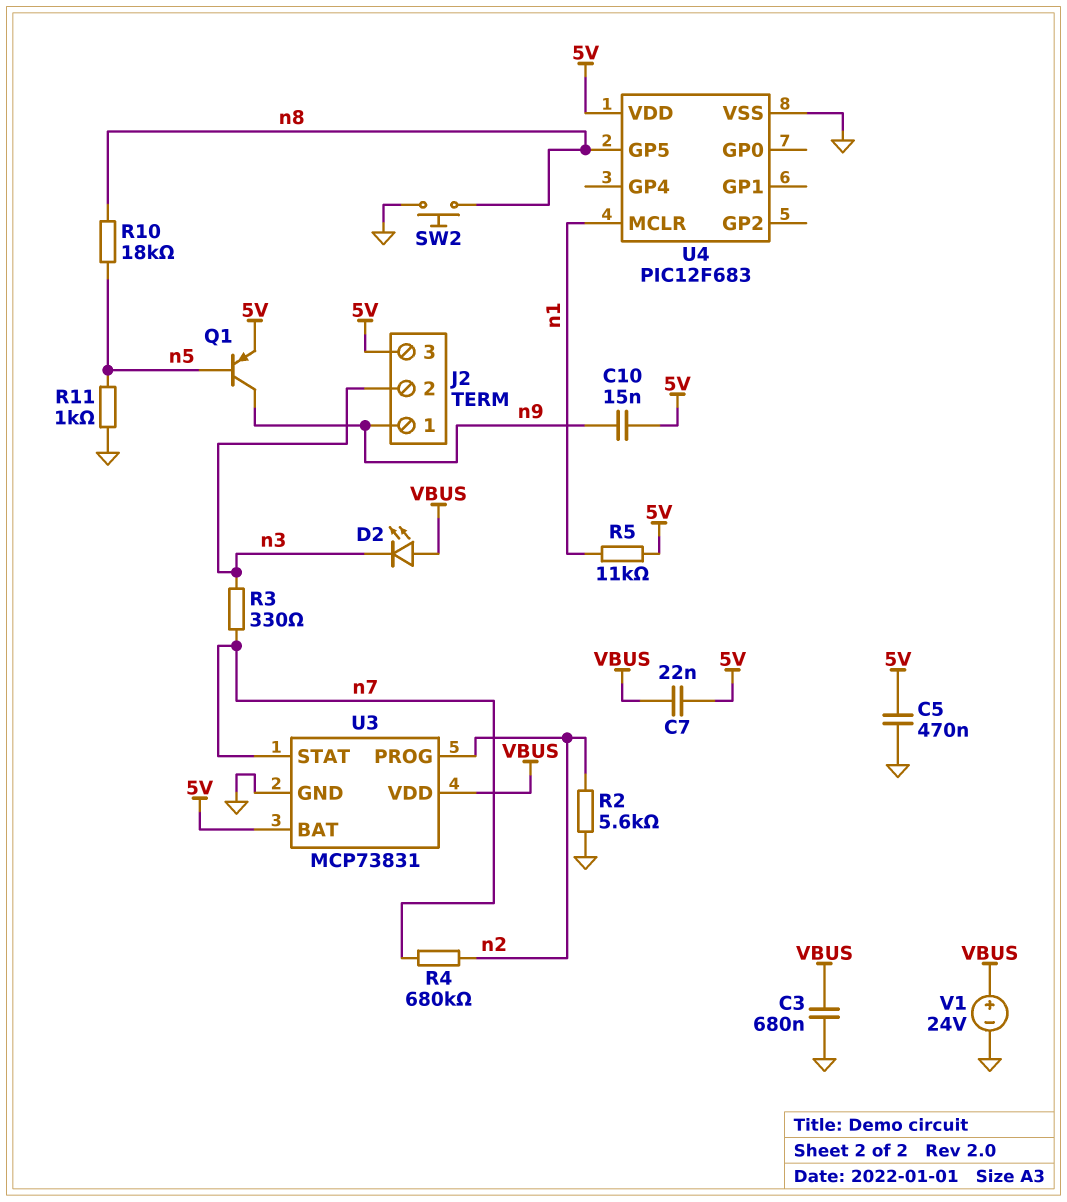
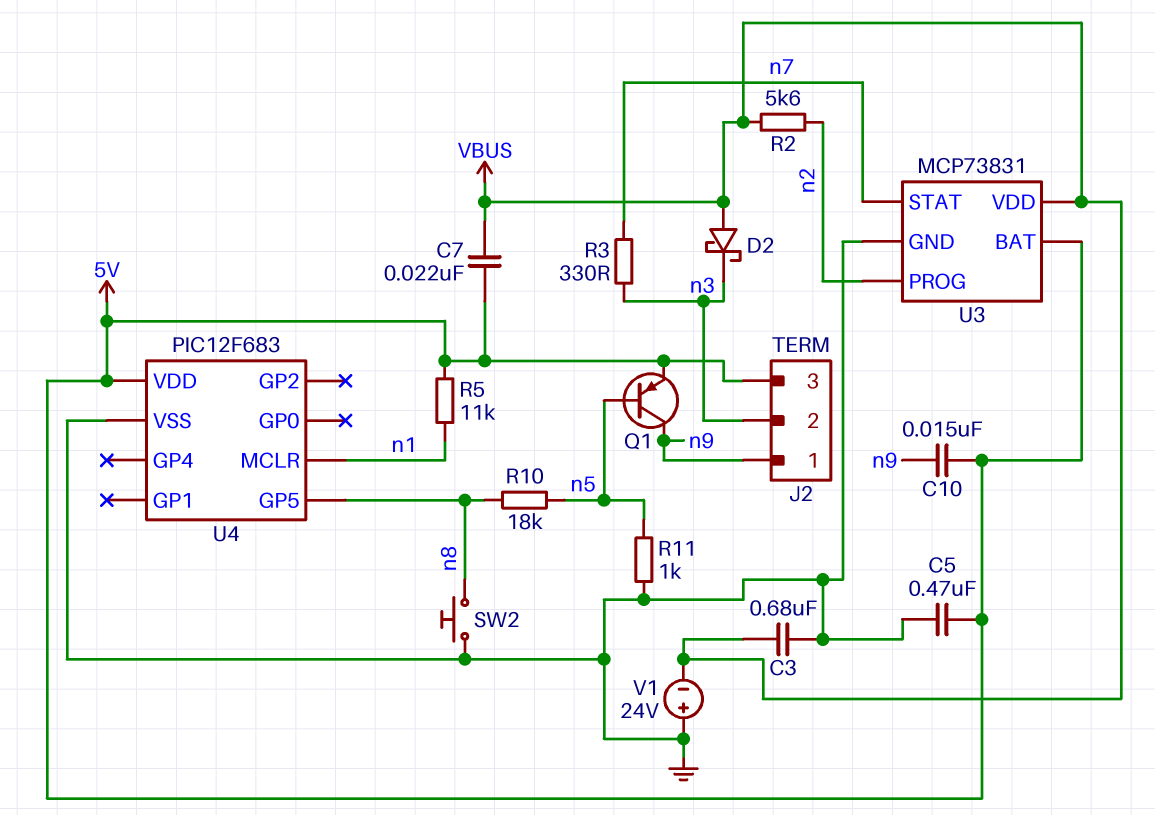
D2: LED (A VBUS, K n3) -> schottky (A VBUS, K n3)
R2: 5.6k (GND, n2) -> 5.6k (VBUS, n2)
R4: 680k (n2, n7) -> none
V1: 24V (plus VBUS, minus GND) -> 24V (plus GND, minus VBUS)

